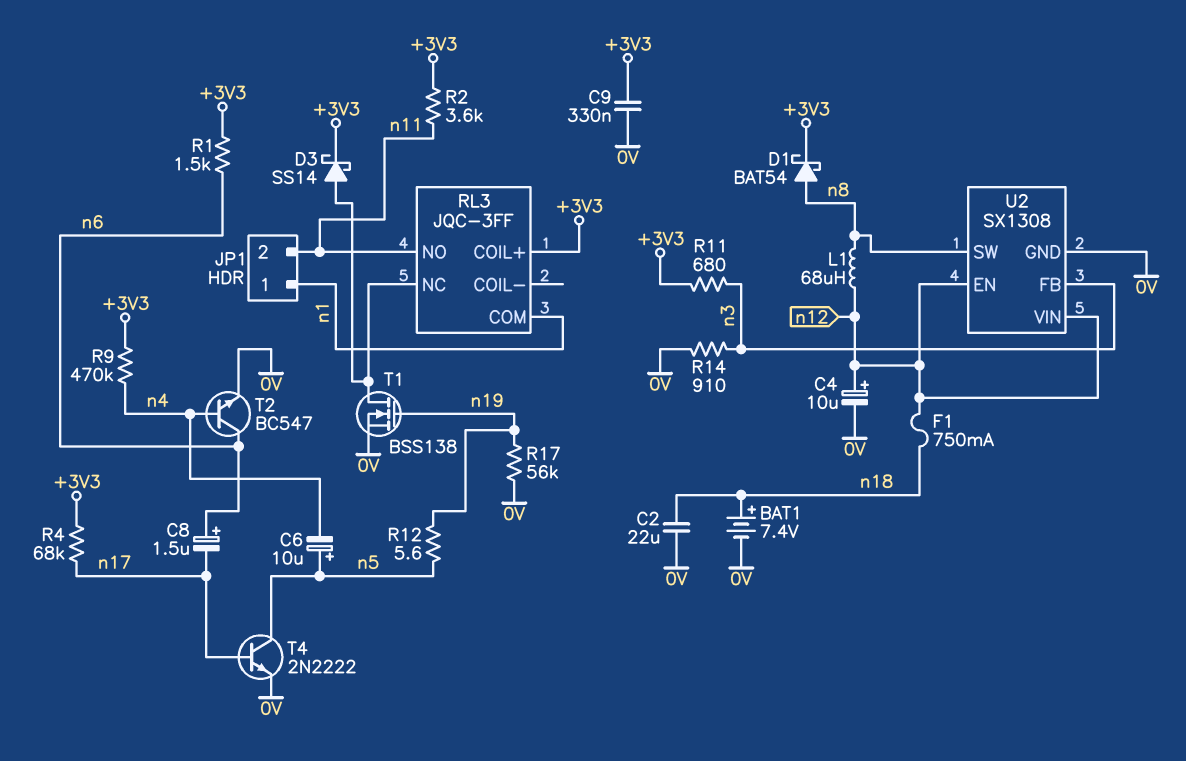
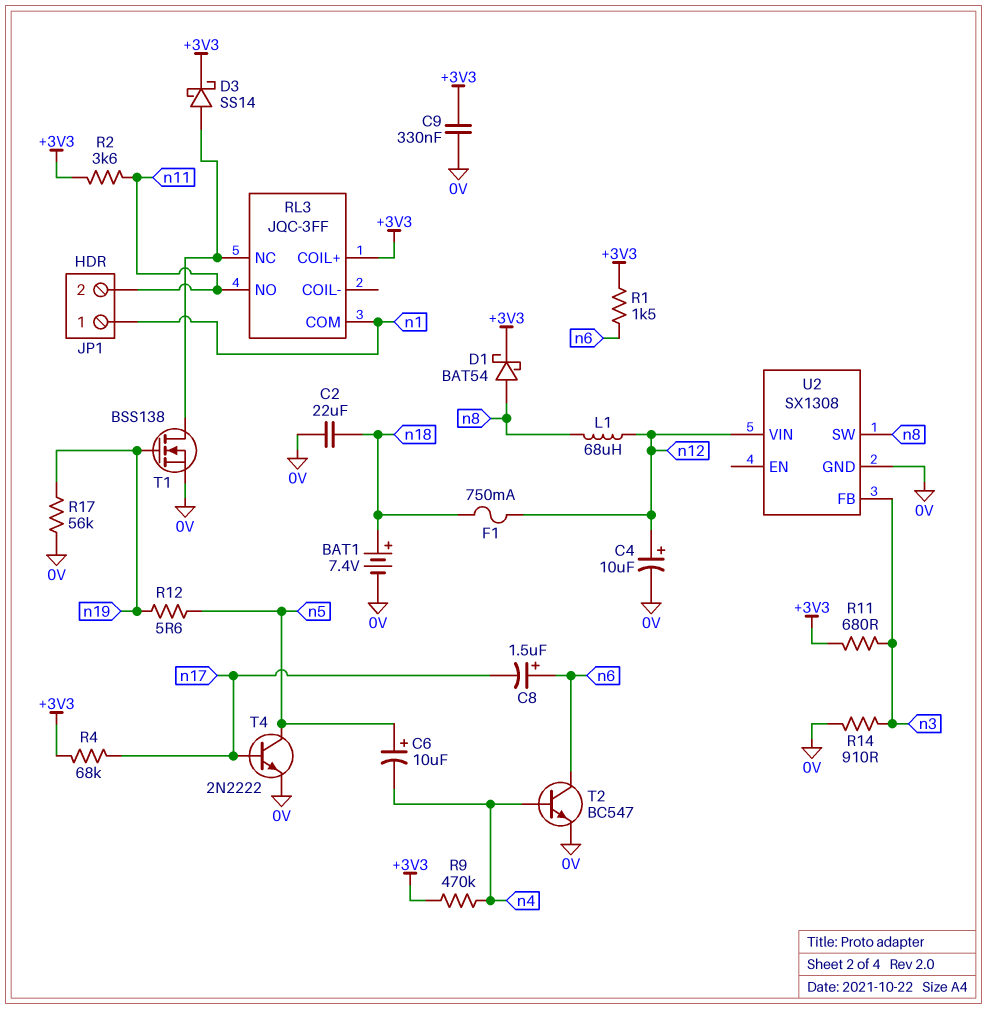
U2 pin EN: n12 -> none

